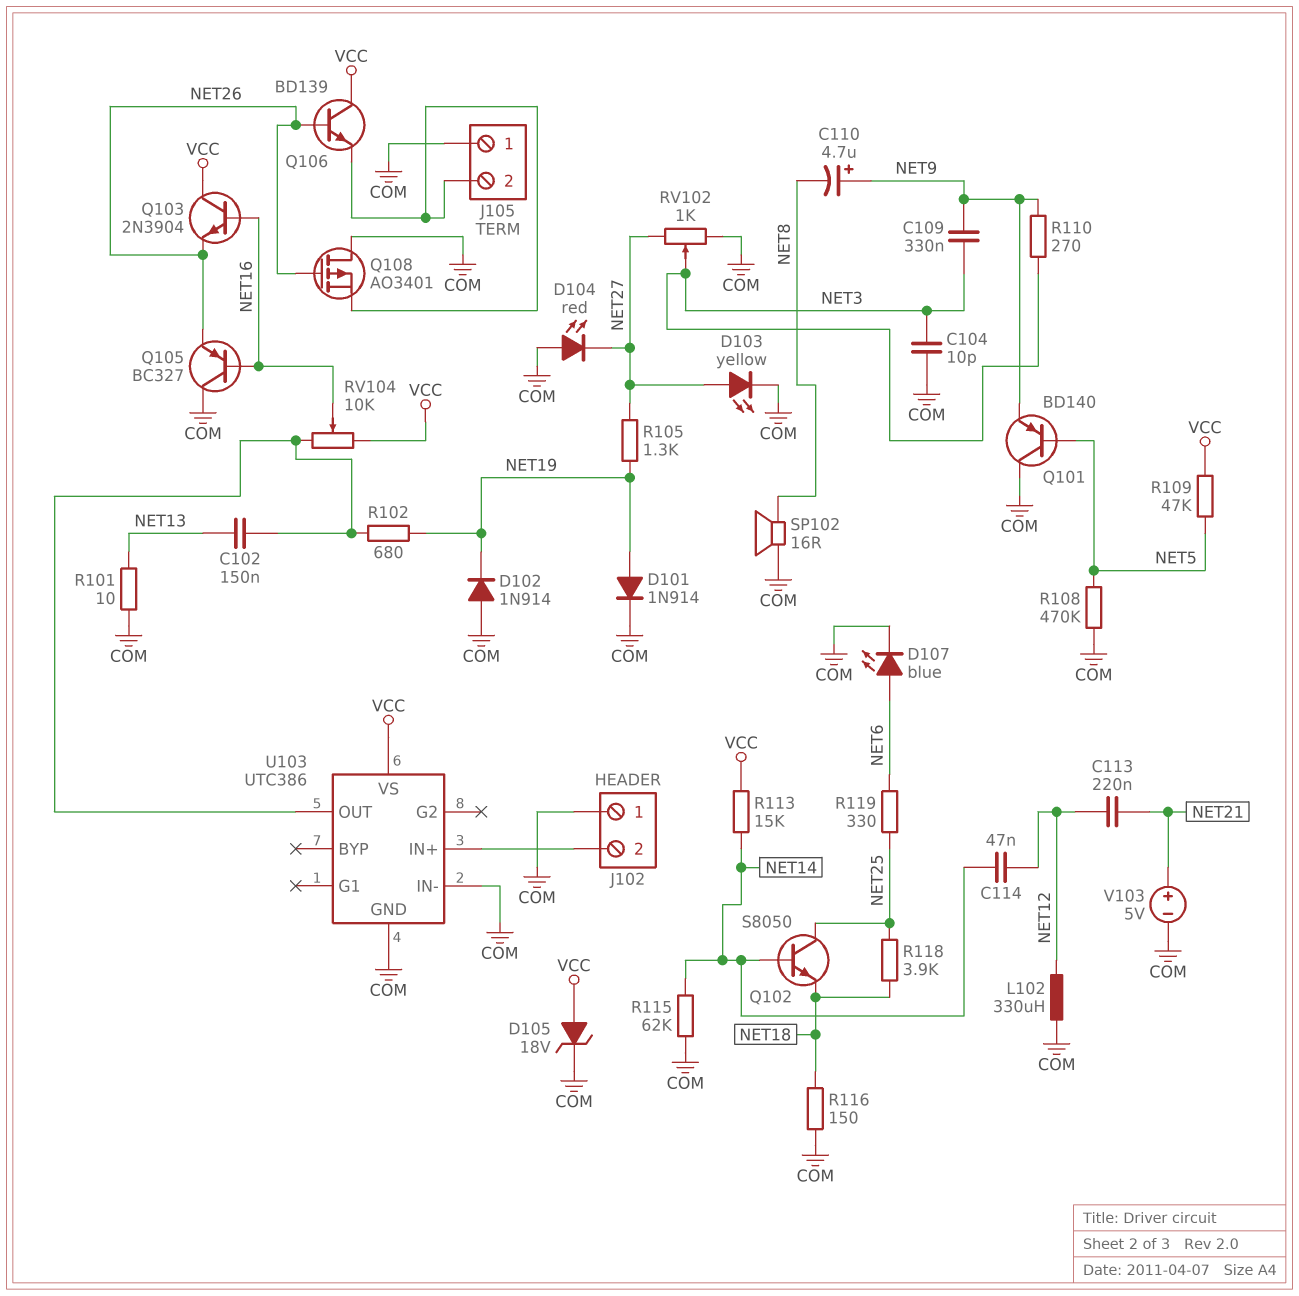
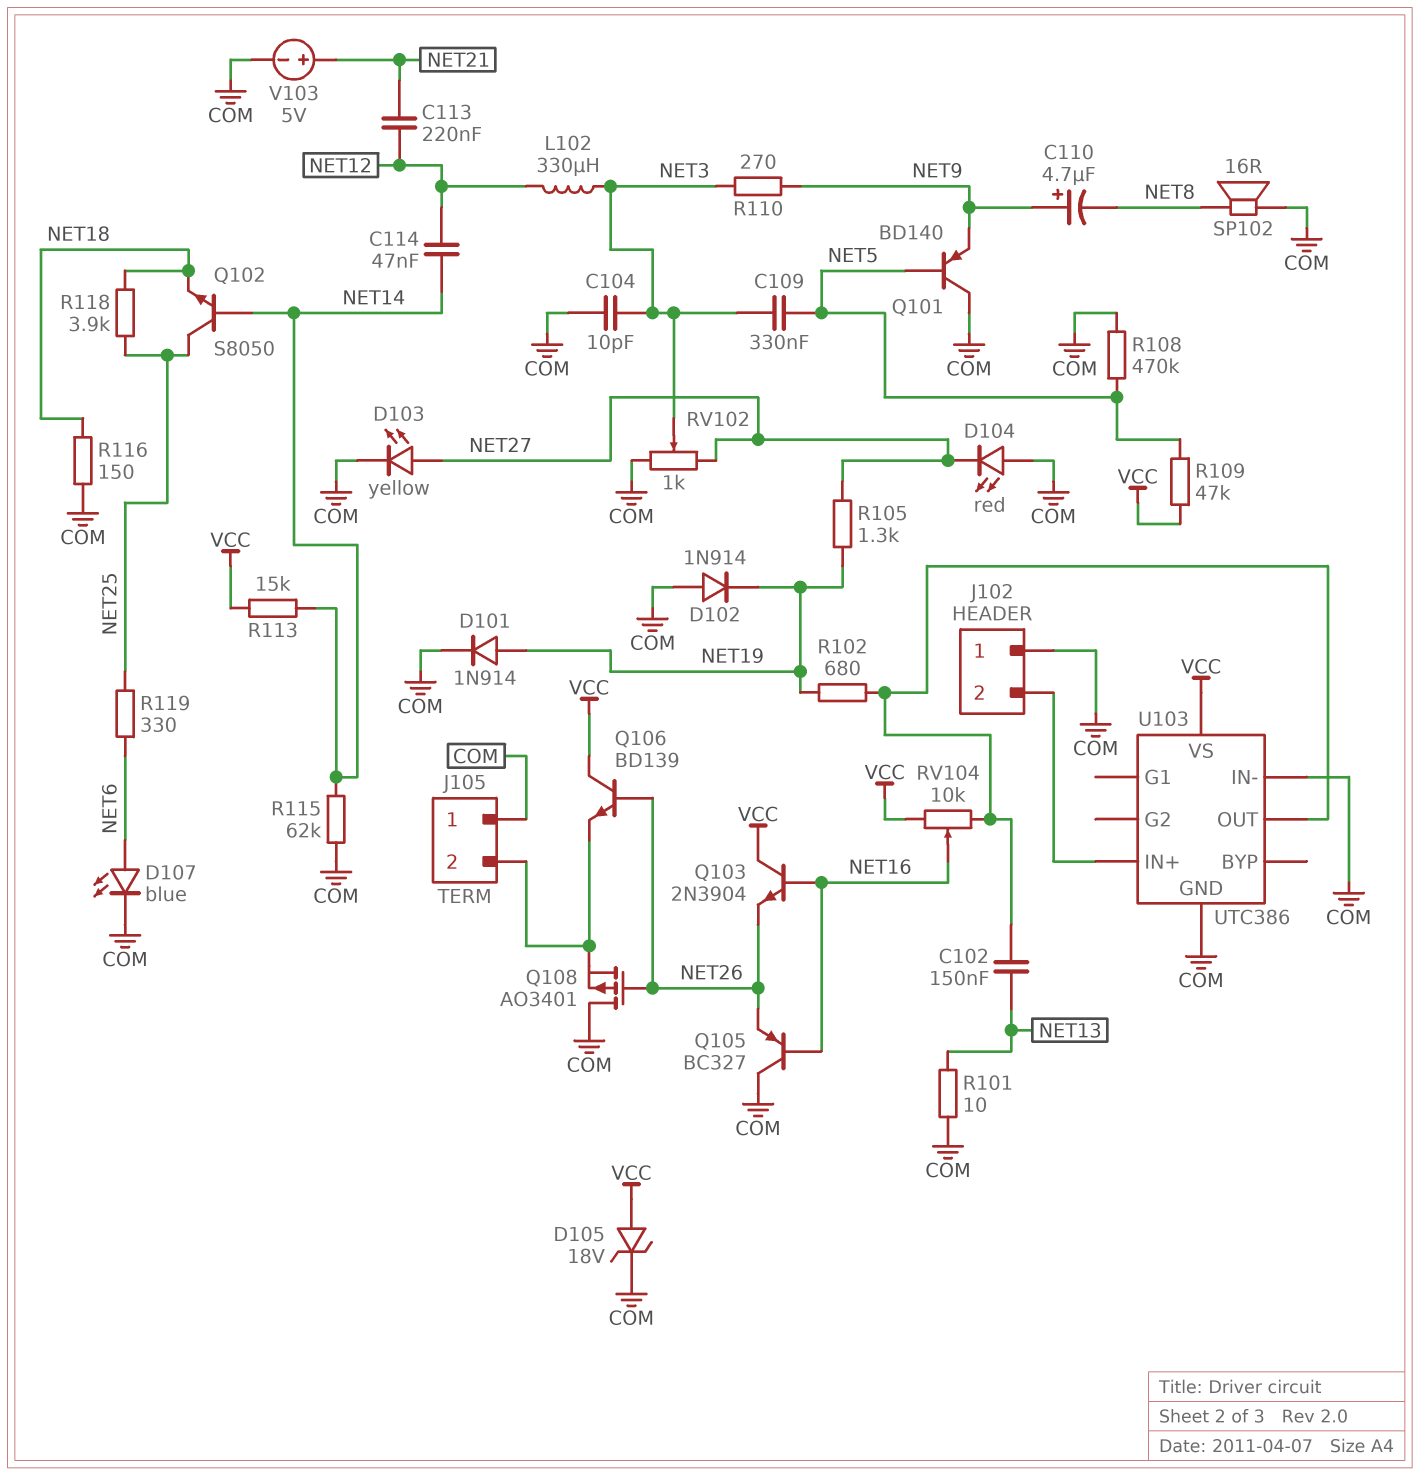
C109: 330nF (NET3, NET9) -> 330nF (NET3, NET5)
L102: 330uH (COM, NET12) -> 330uH (NET3, NET12)

